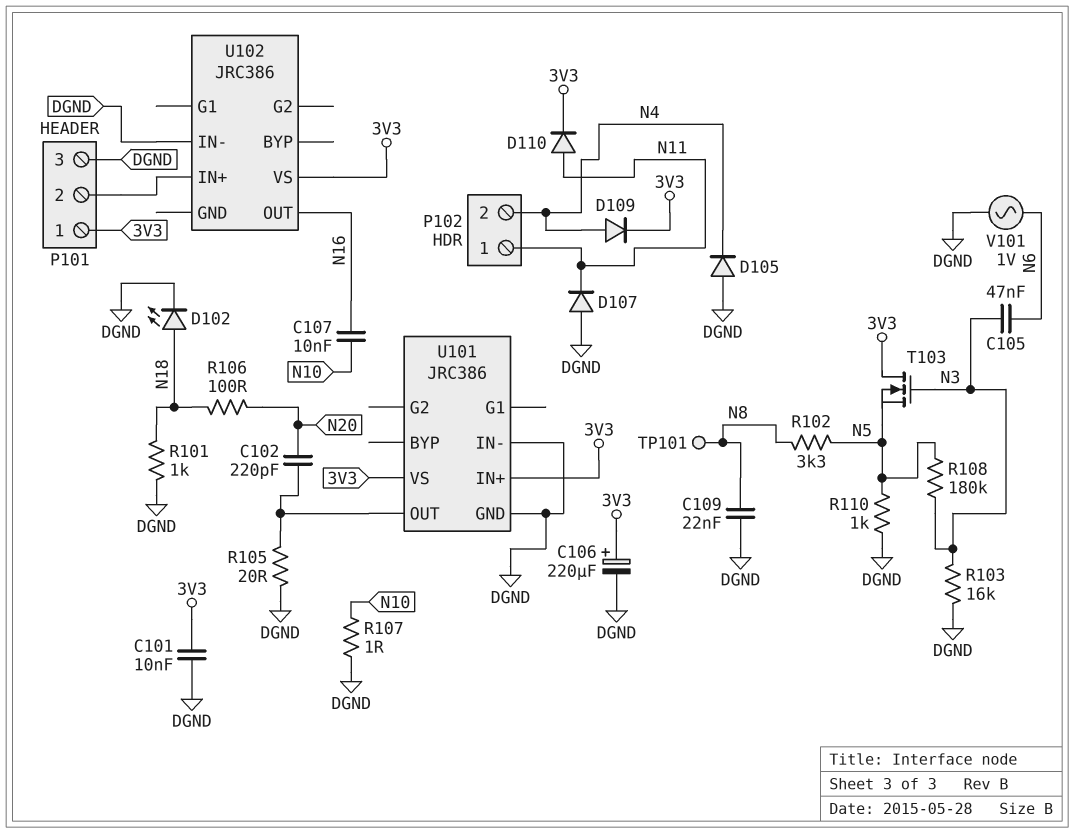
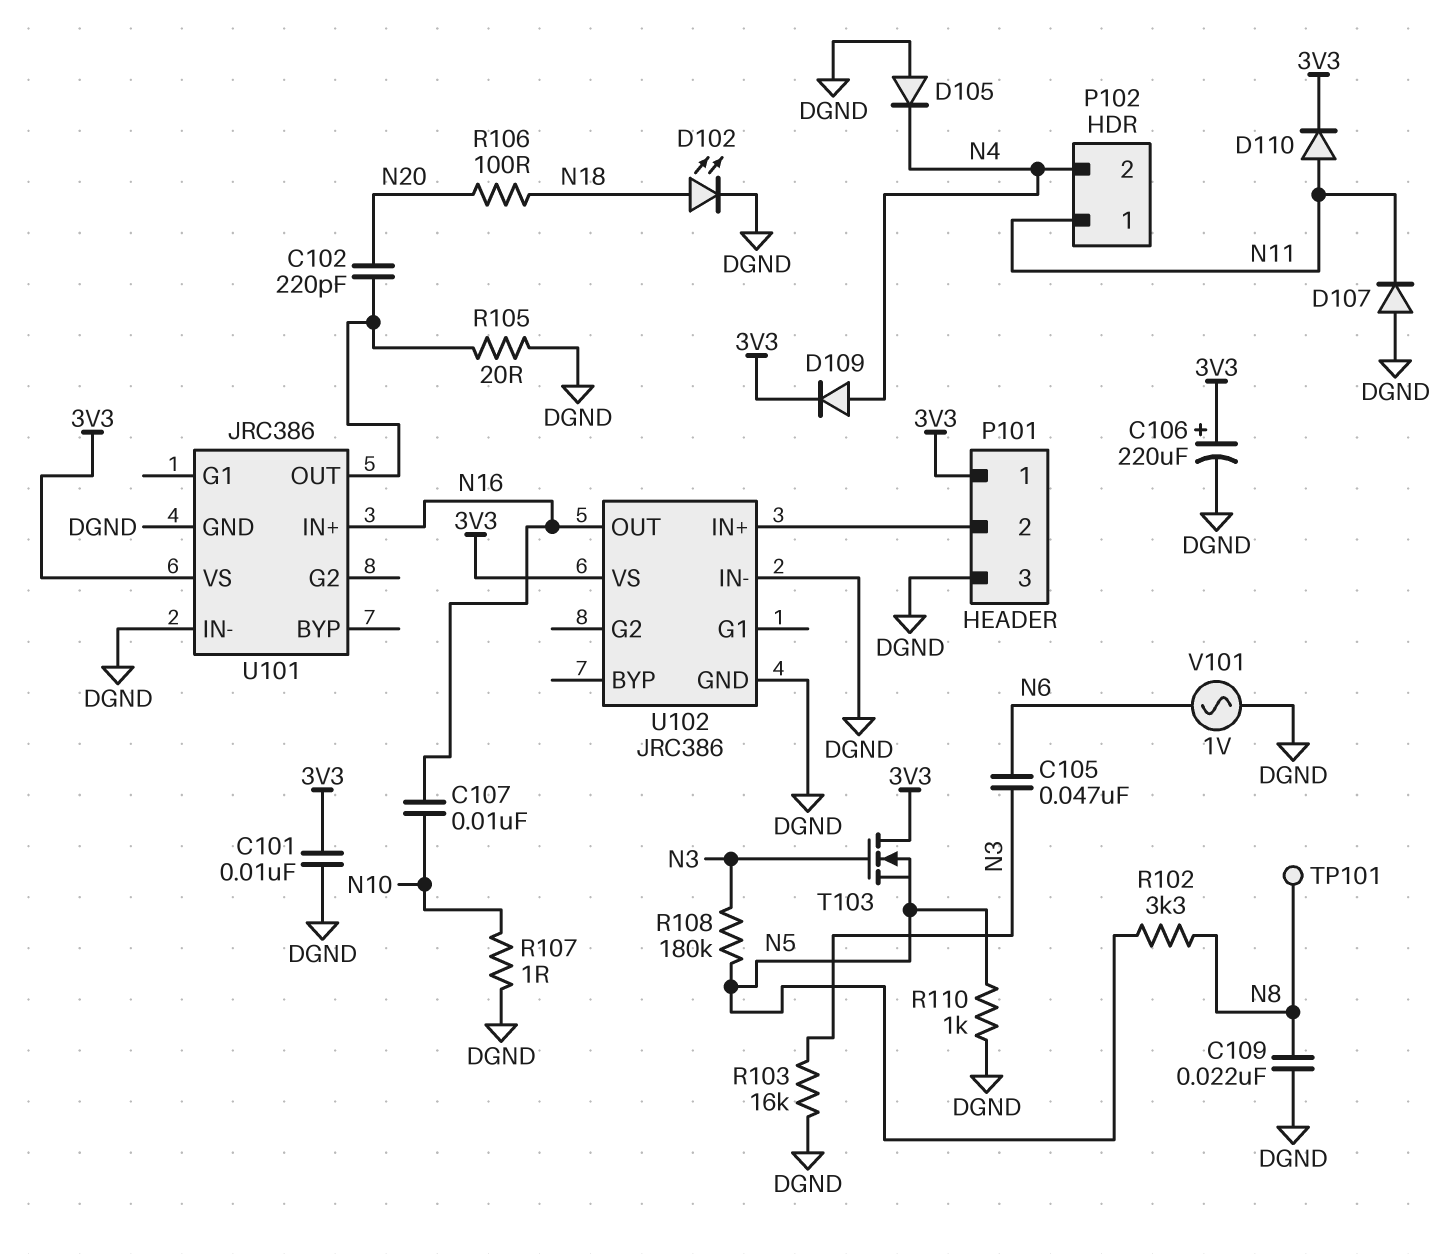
R101: 1k (DGND, N18) -> none
U101 pin IN+: 3V3 -> N16
U102 pin GND: none -> DGND

